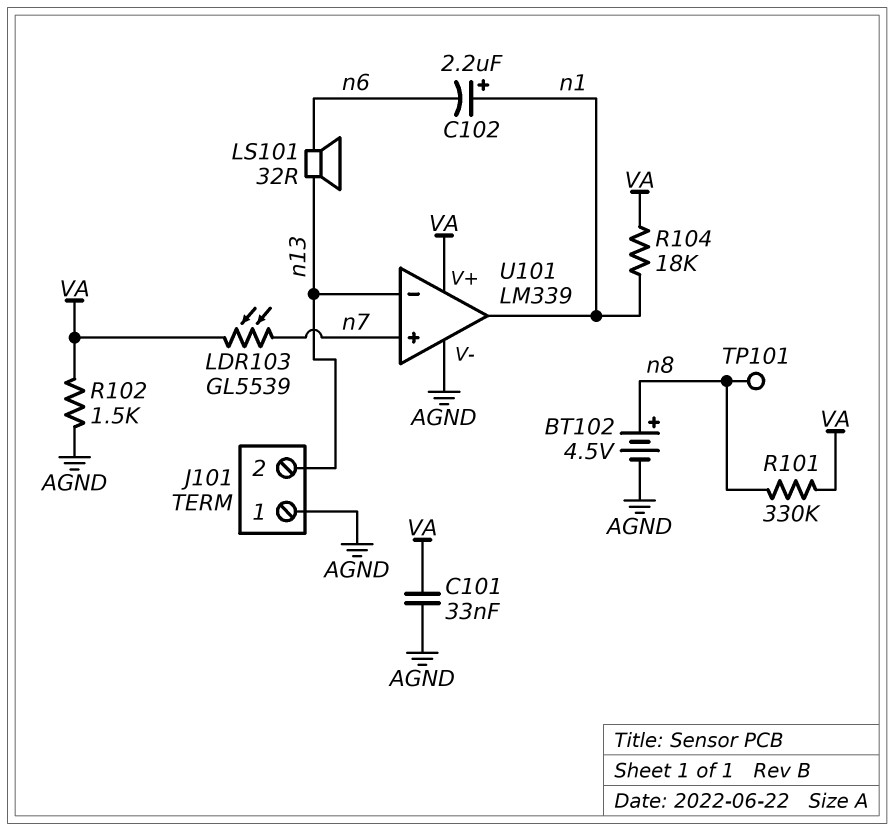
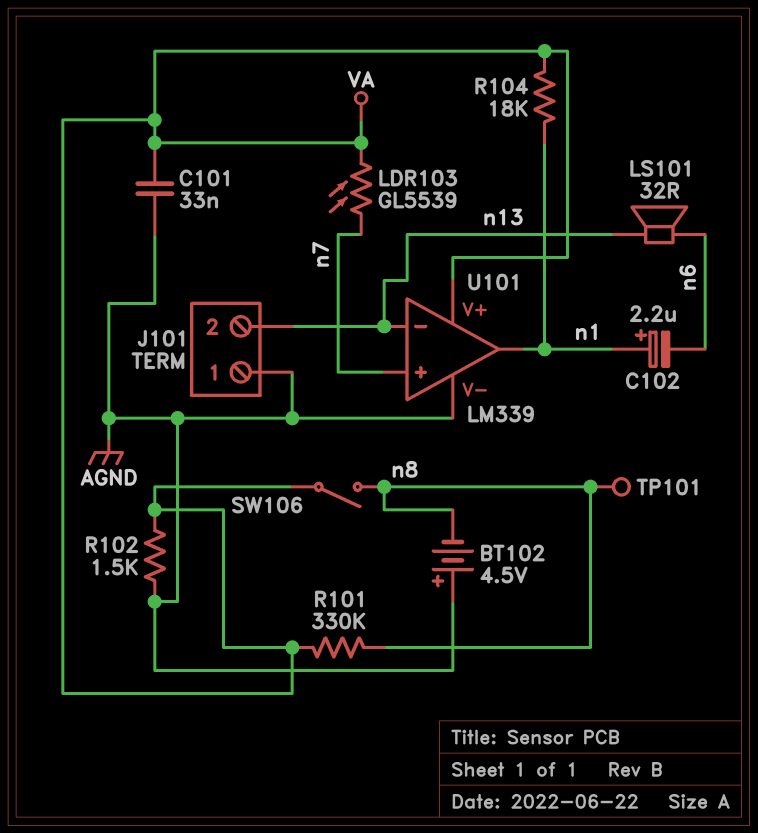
BT102: 4.5V (plus n8, minus AGND) -> 4.5V (plus AGND, minus n8)
SW106: none -> switch (VA, n8)

